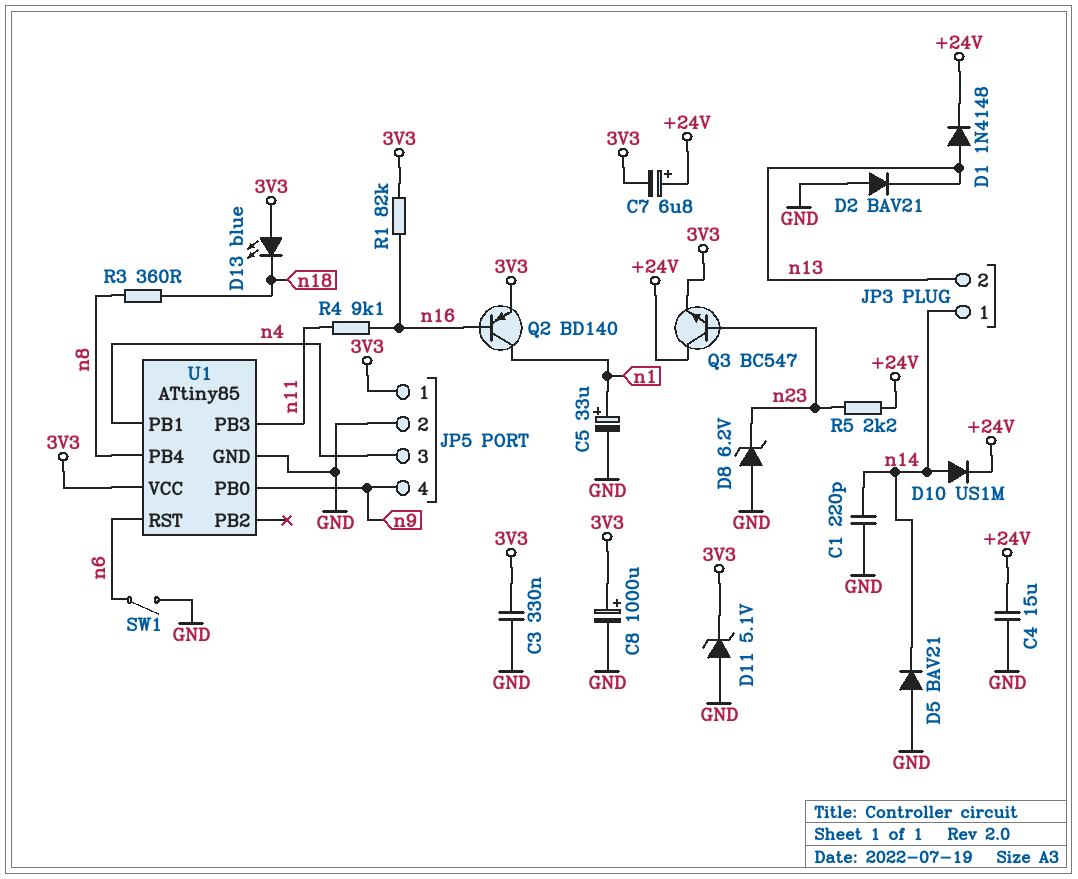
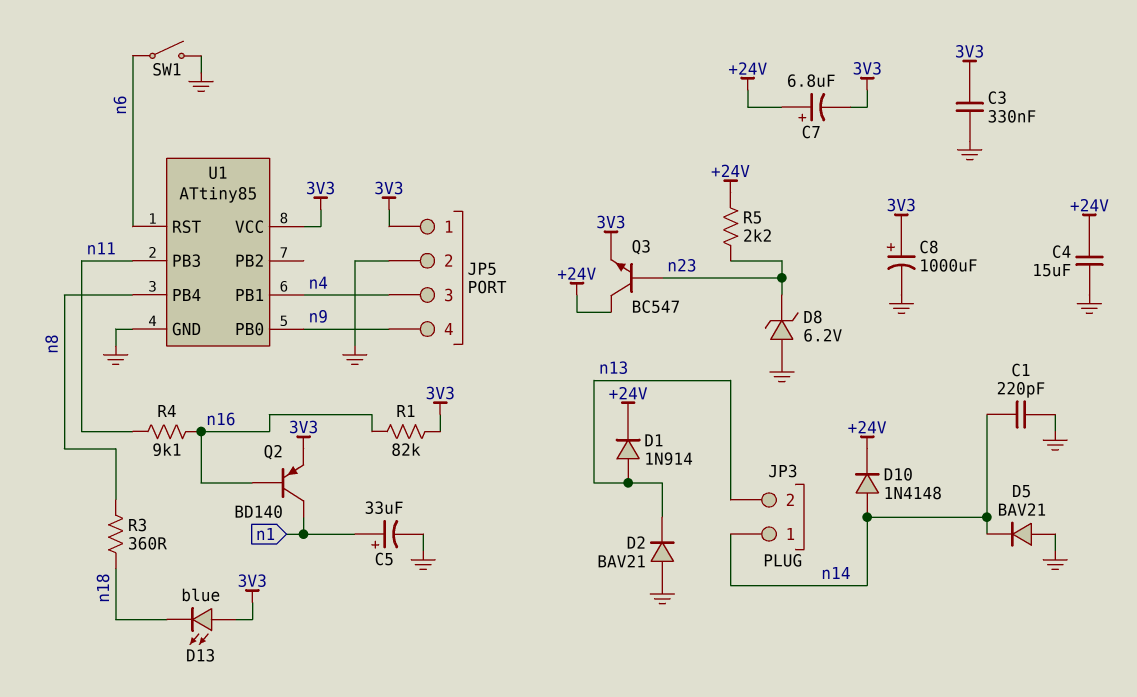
D1: diode 1N4148 (A n13, K +24V) -> diode 1N914 (A n13, K +24V)
D10: diode US1M (A n14, K +24V) -> diode 1N4148 (A n14, K +24V)
D11: zener 5.1V (A GND, K 3V3) -> none

